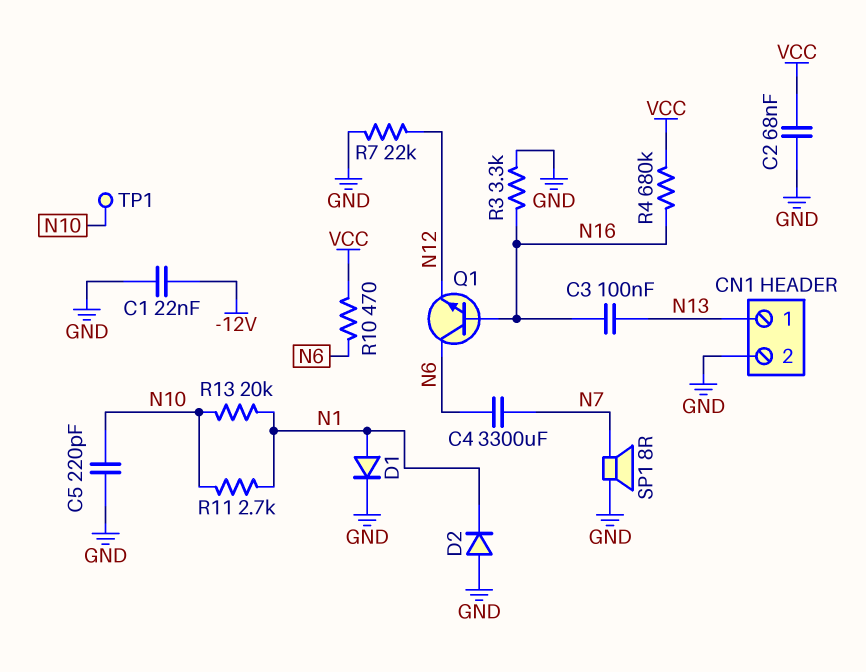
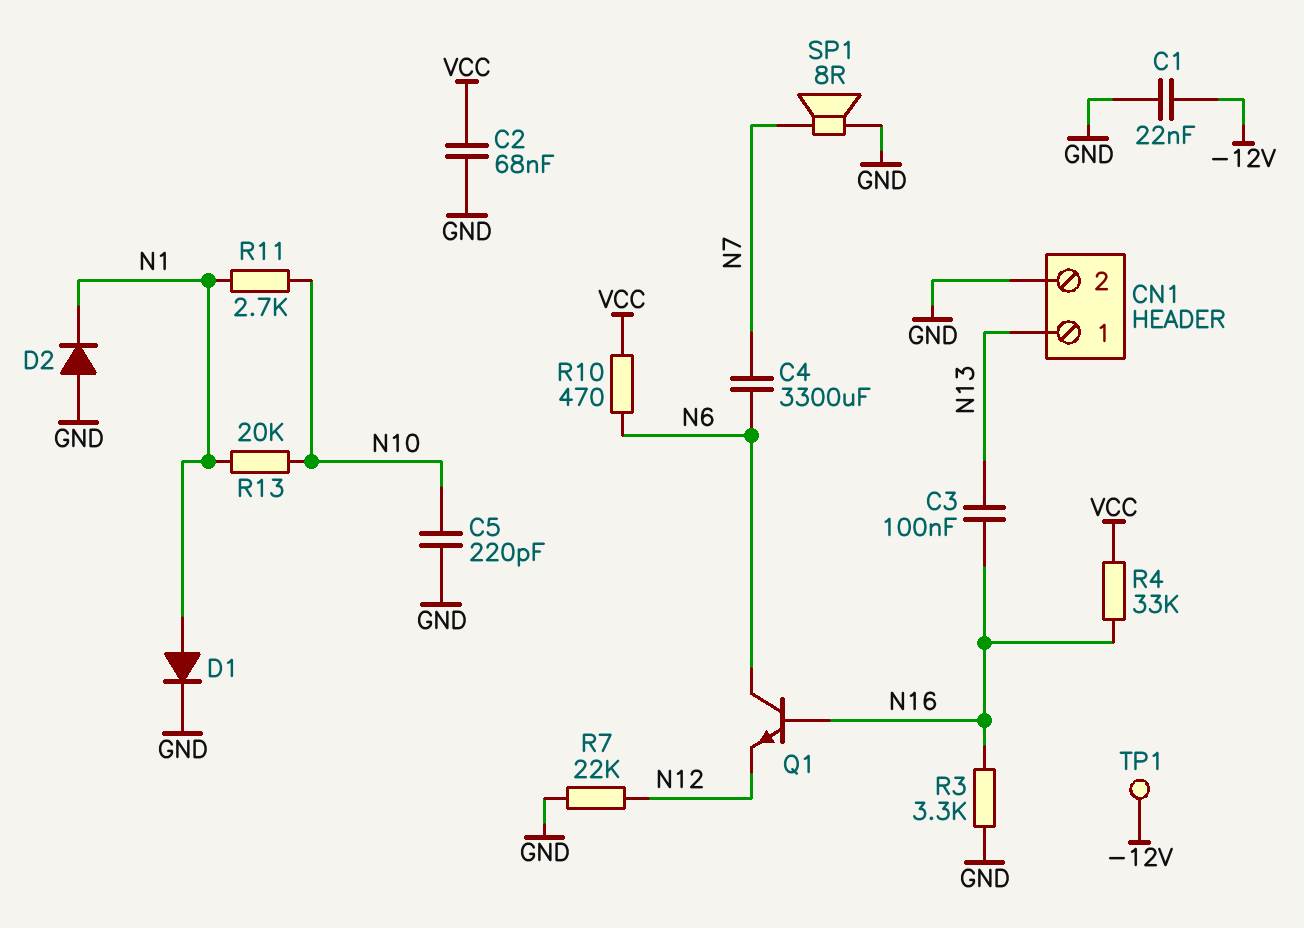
R4: 680k (N16, VCC) -> 33k (N16, VCC)
TP1: test point (N10) -> test point (-12V)

